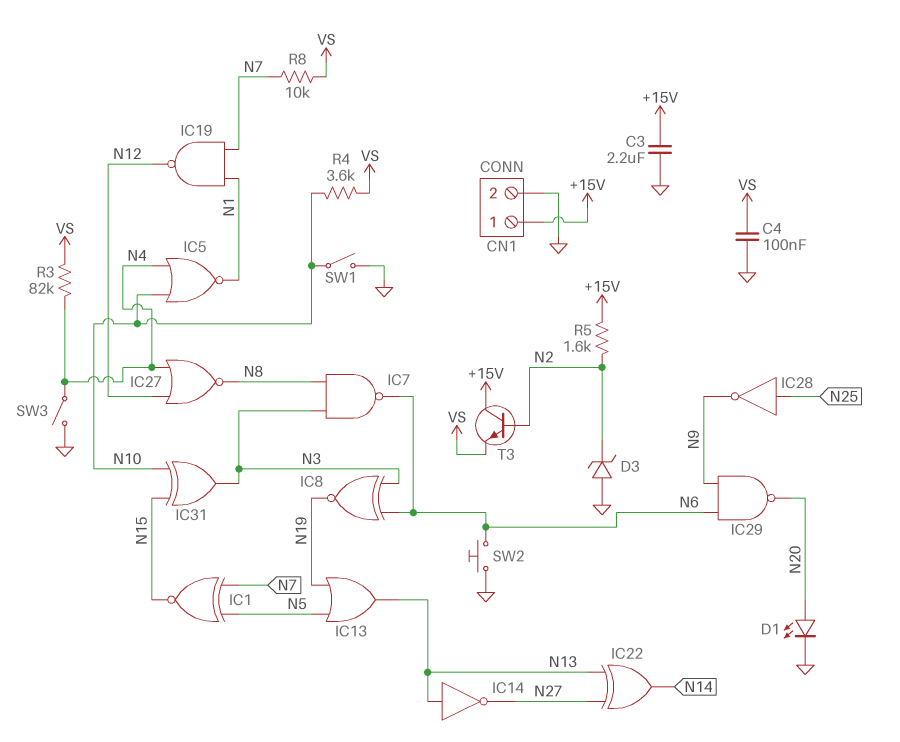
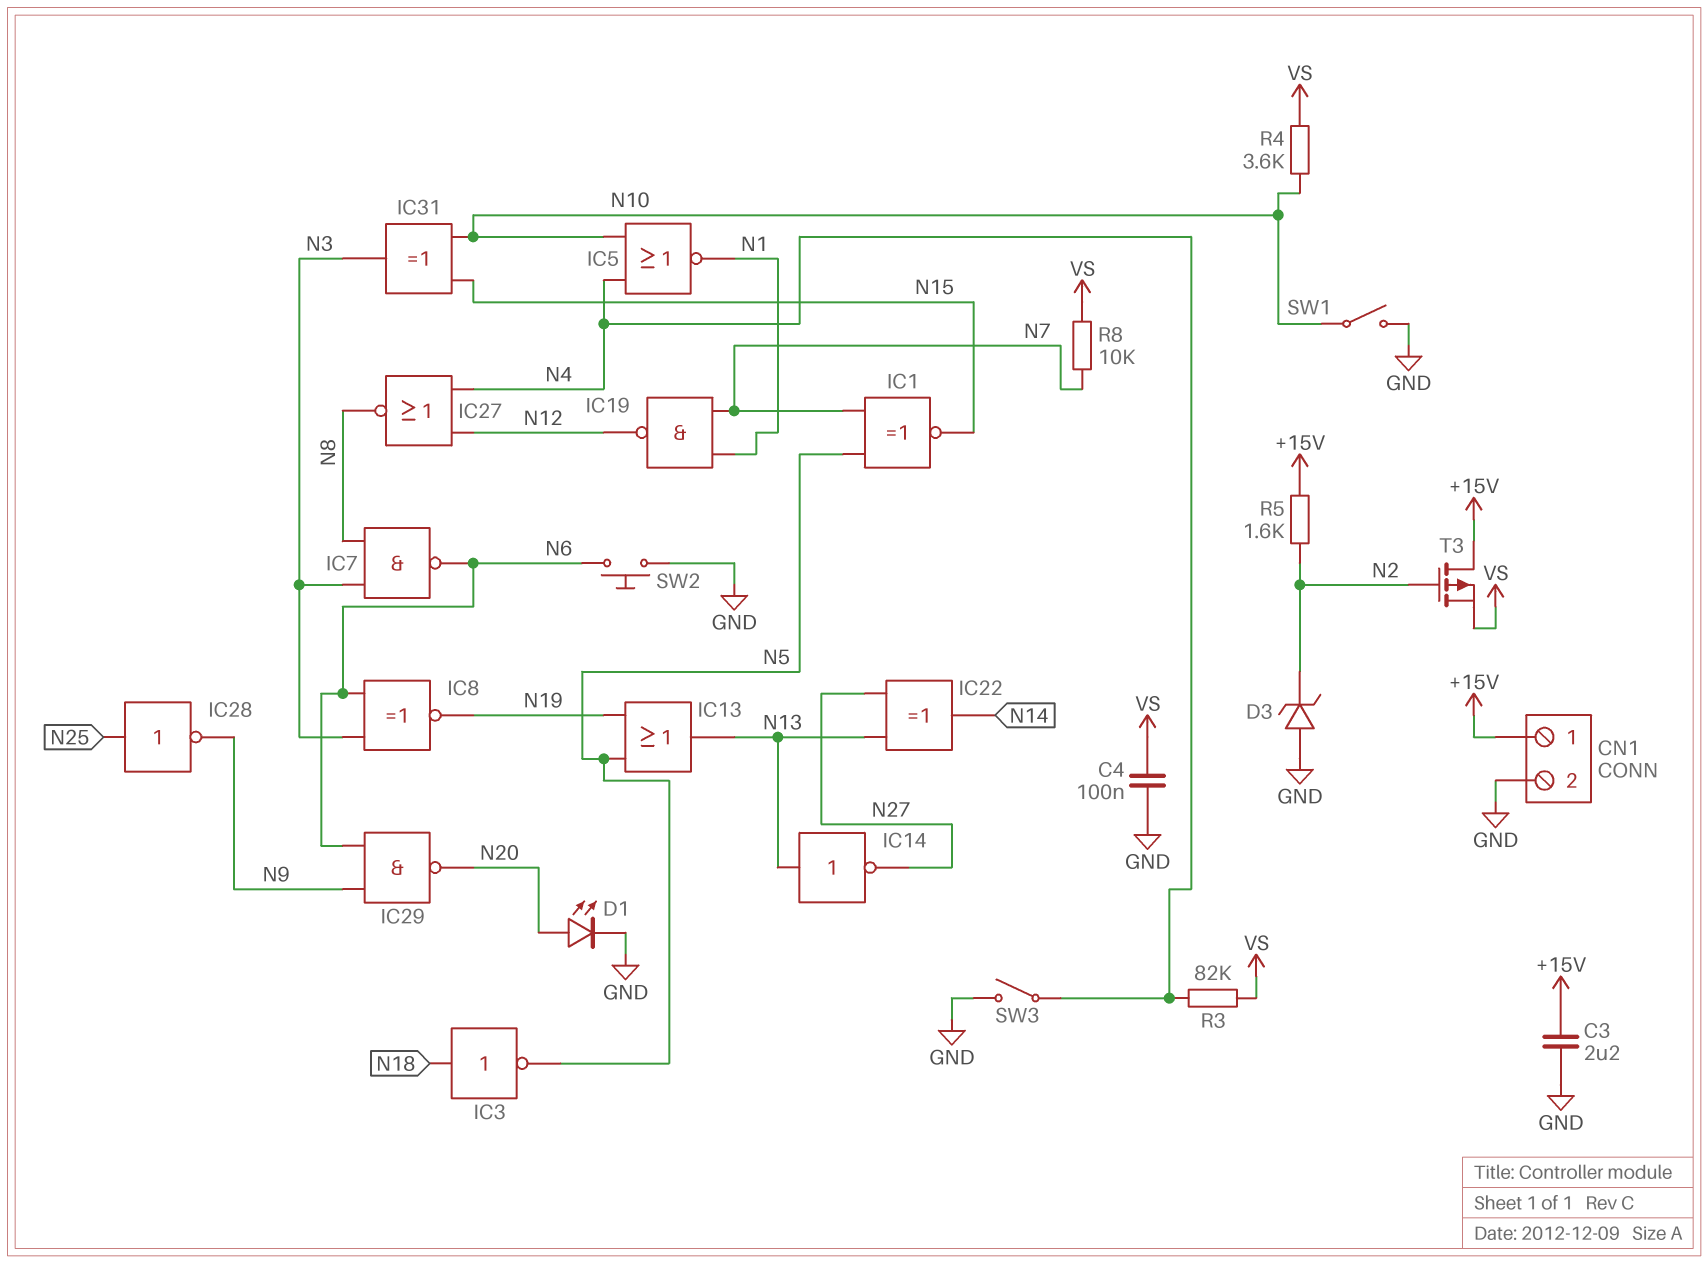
IC3: none -> NOT (in N18, out N5)
T3: NPN (B N2, C +15V, E VS) -> PMOS (G N2, D +15V, S VS)

